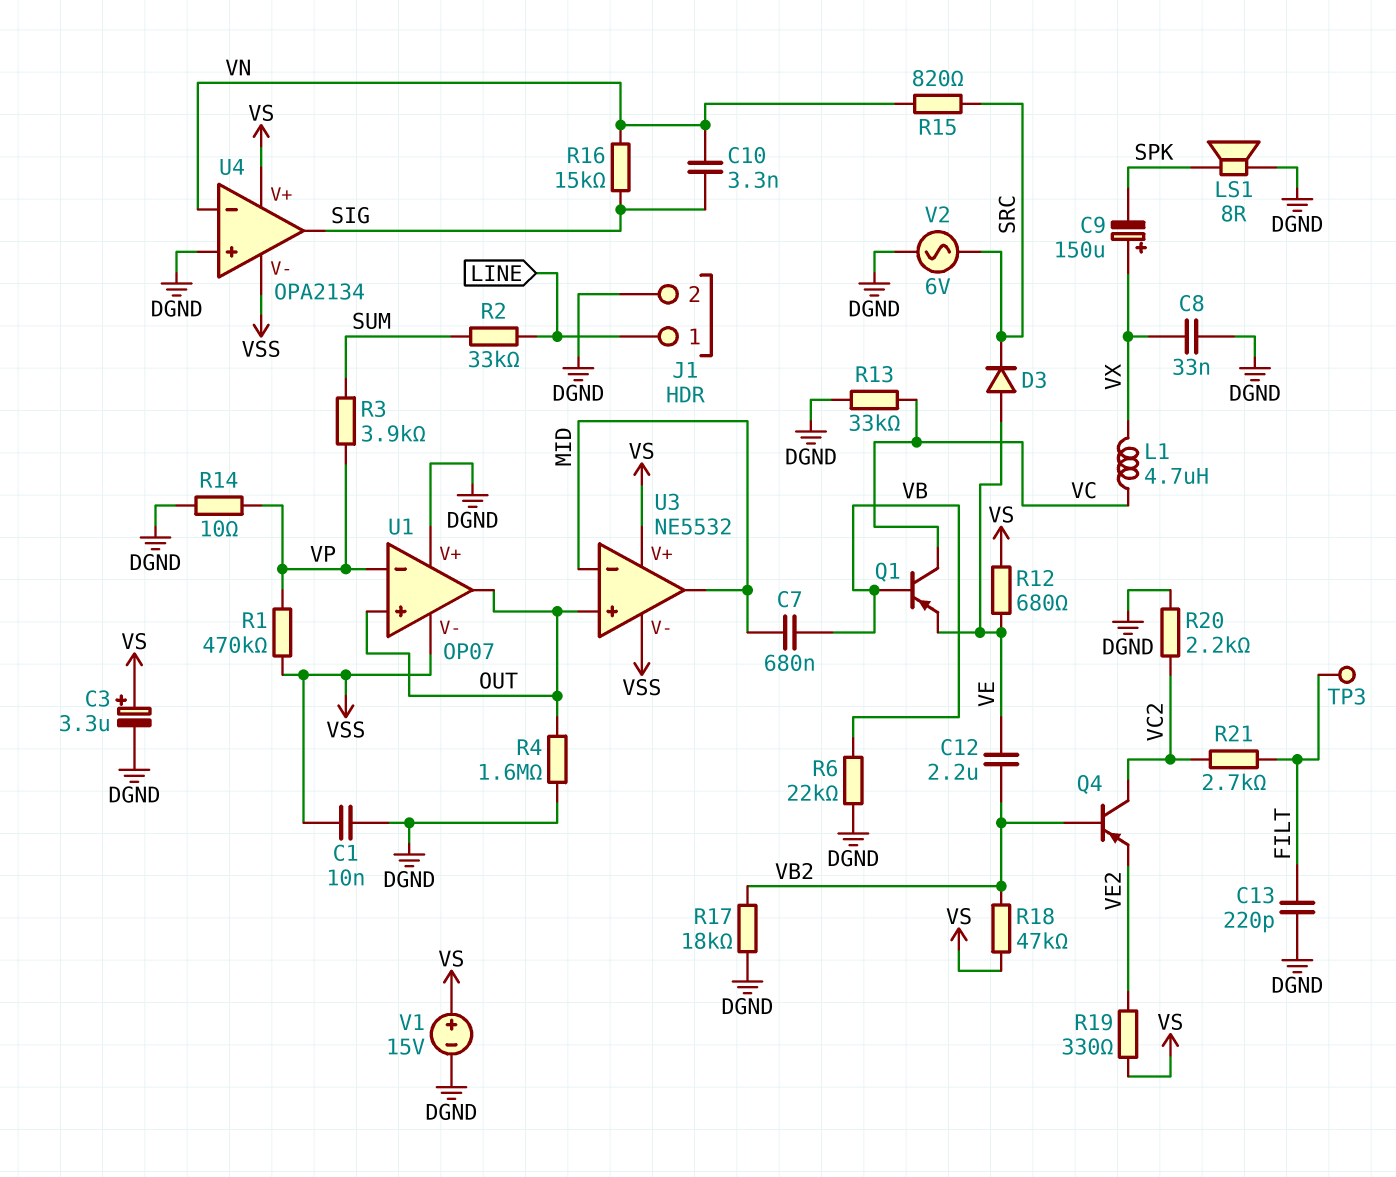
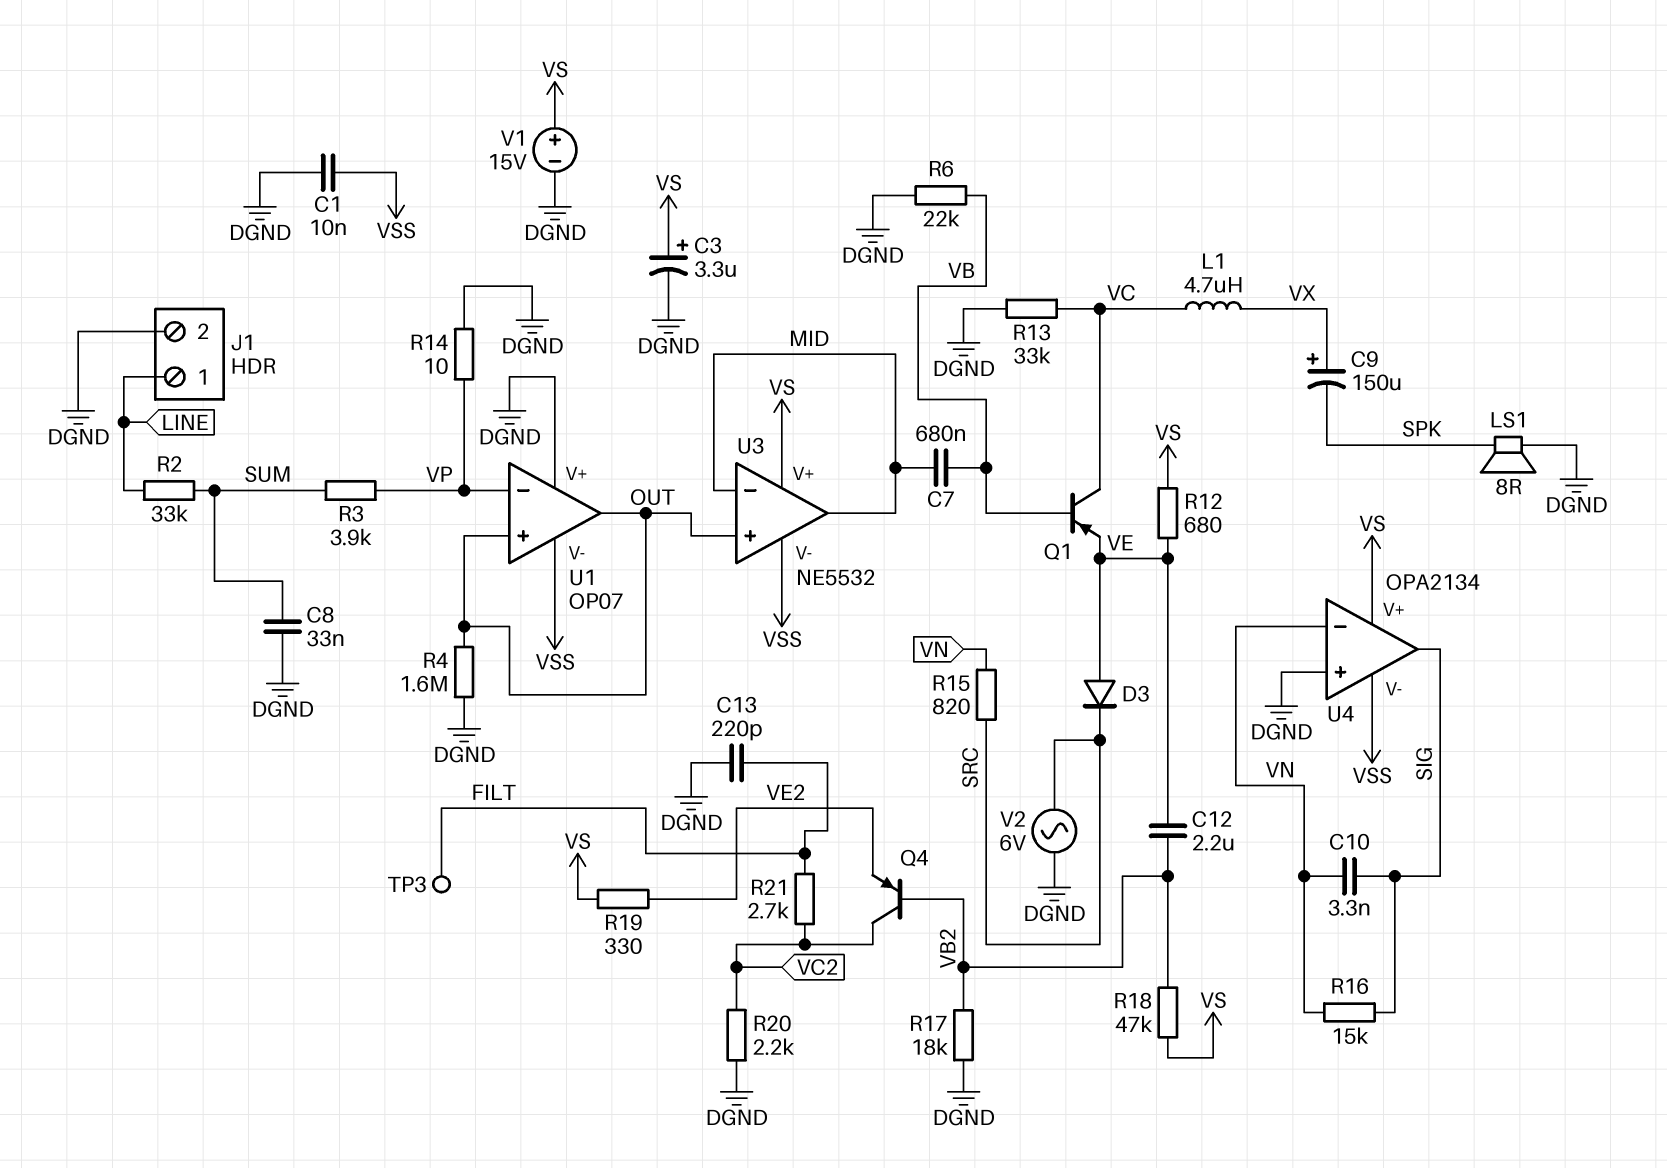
C8: 33nF (DGND, VX) -> 33nF (DGND, SUM)
R1: 470k (VP, VSS) -> none

